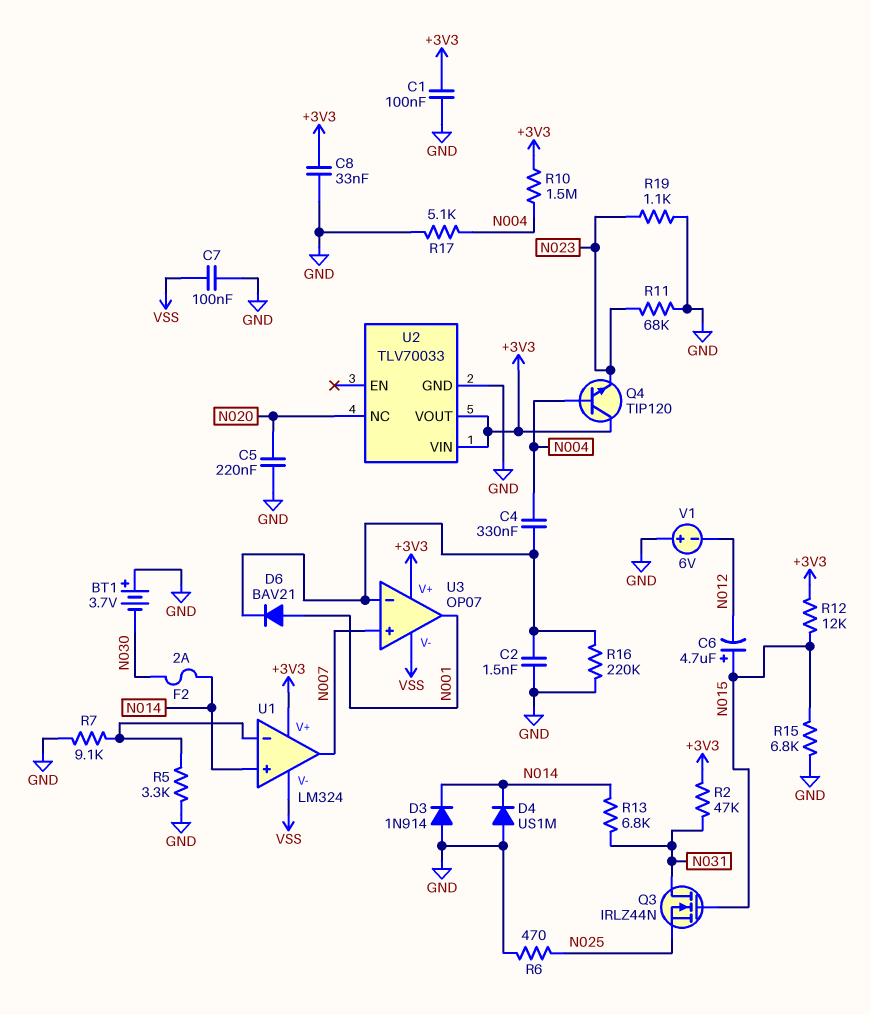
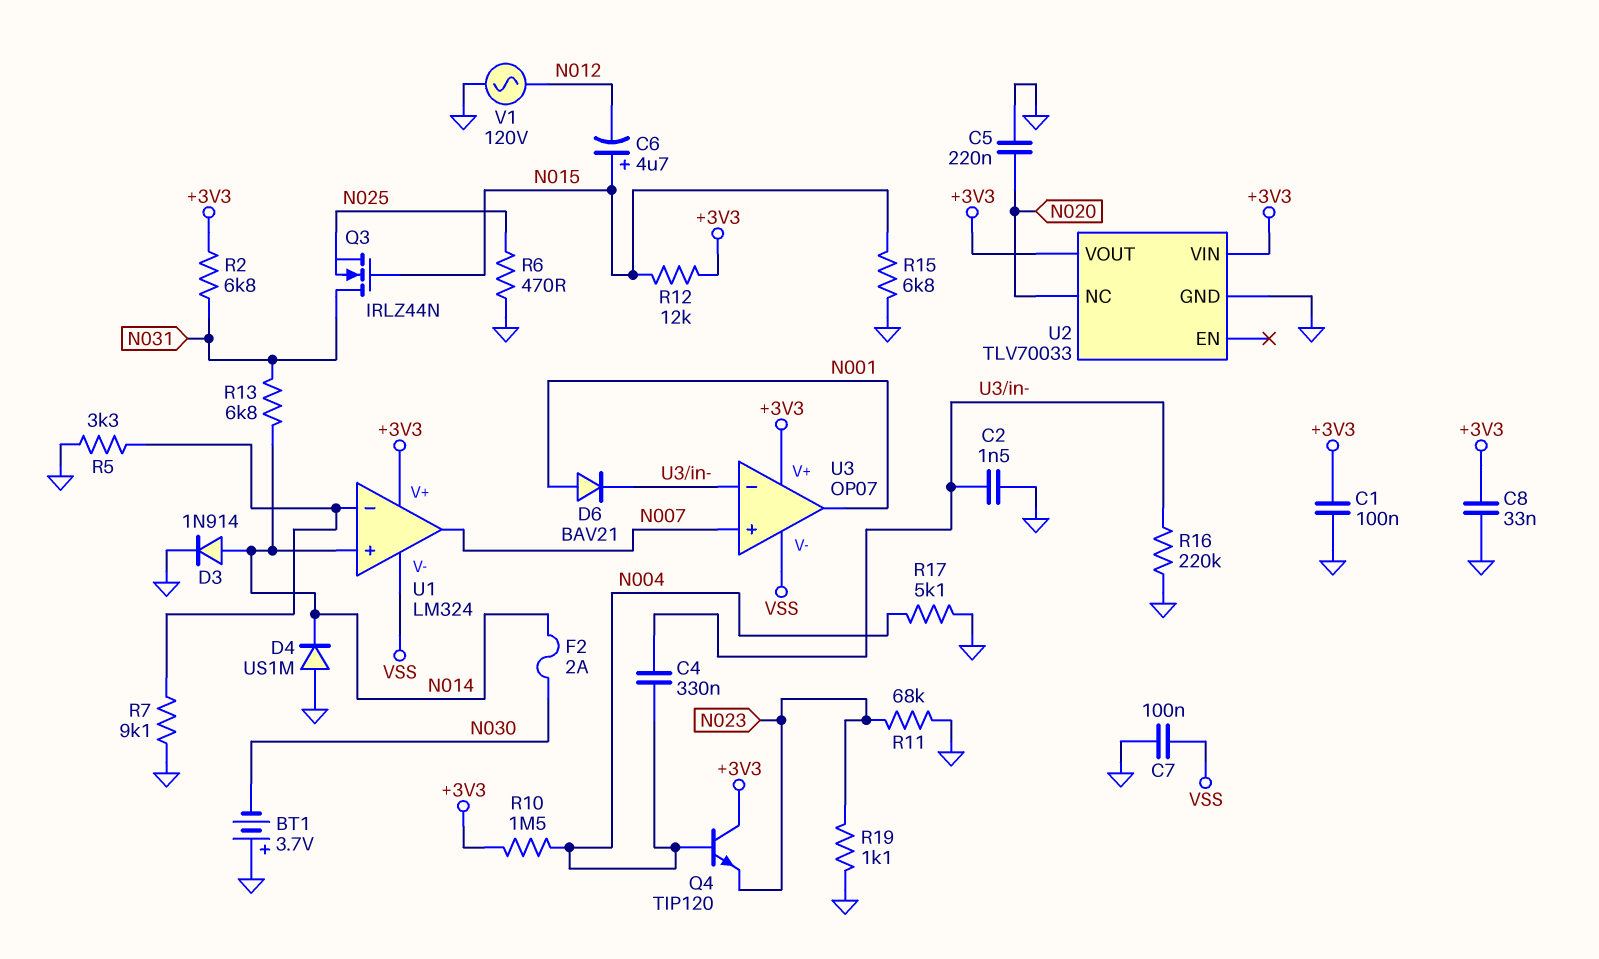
D3: diode 1N914 (A GND, K N014) -> diode 1N914 (A N014, K GND)
R2: 47k (+3V3, N031) -> 6.8k (+3V3, N031)
V1: 6V (plus GND, minus N012) -> AC 120V (GND, N012)

